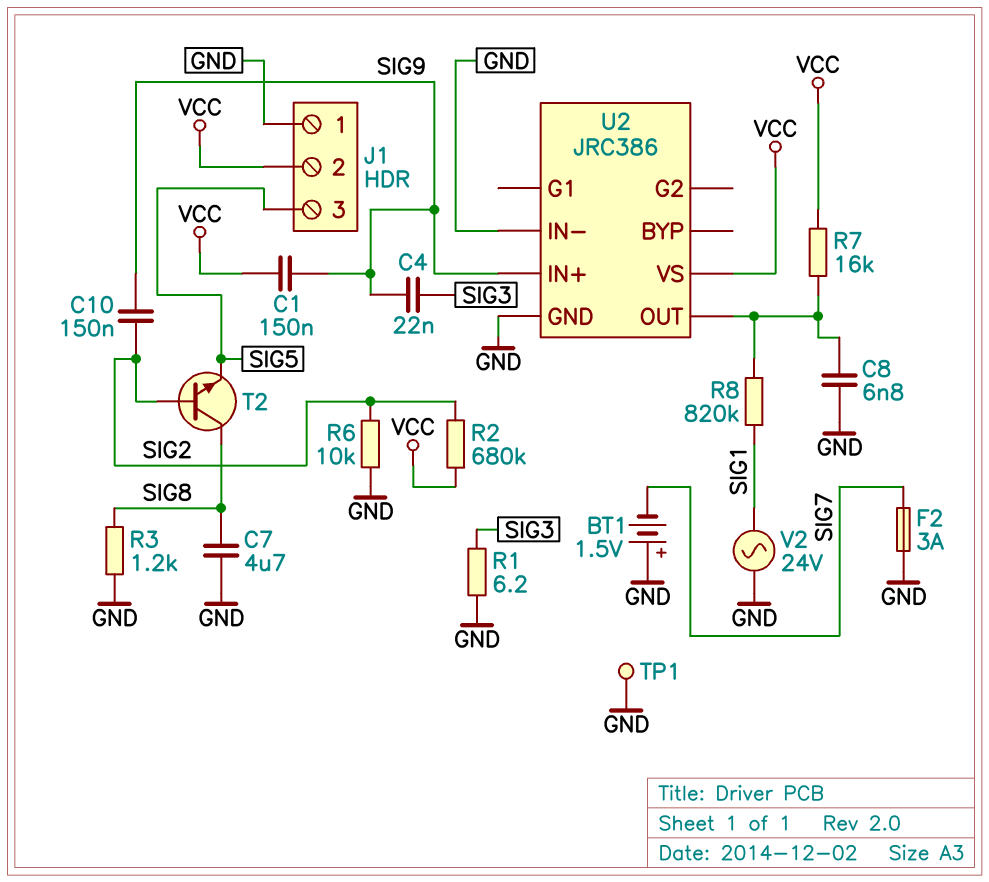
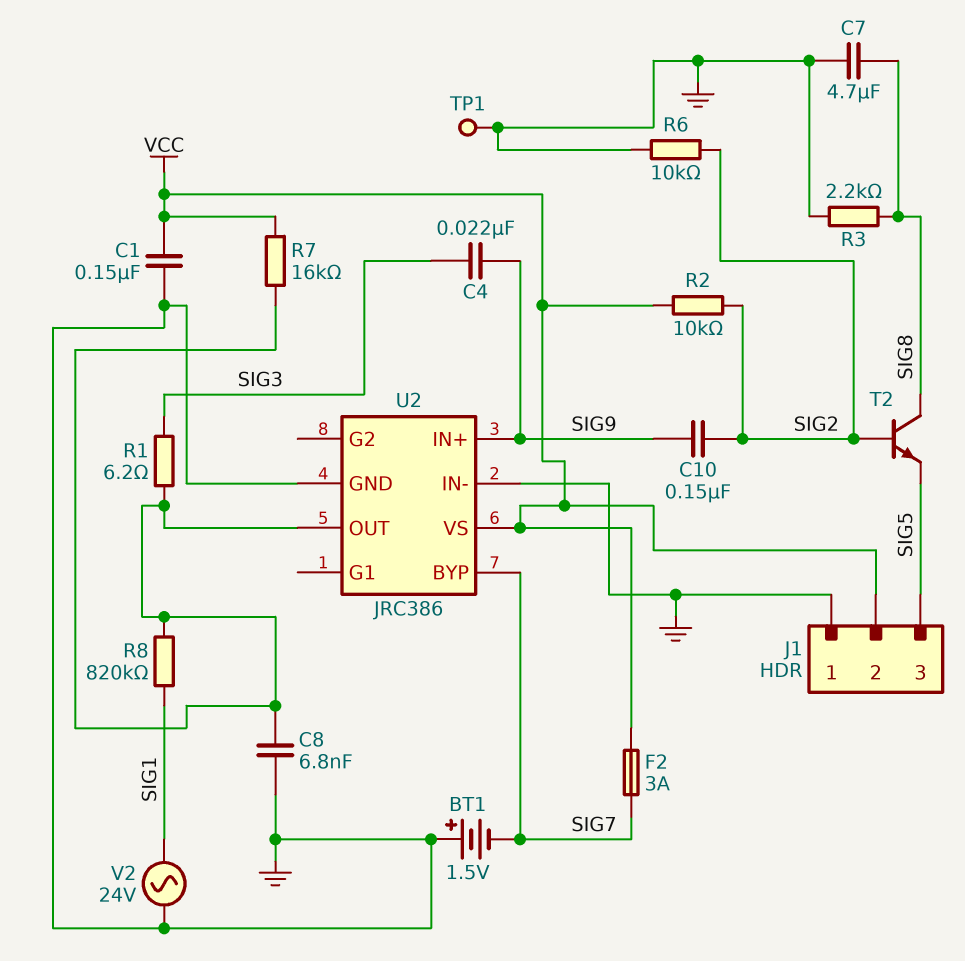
C1: 150nF (SIG9, VCC) -> 150nF (GND, VCC)
F2: 3A (GND, SIG7) -> 3A (SIG7, VCC)
R1: 6.2 (GND, SIG3) -> 6.2 (SIG3, U2/OUT)
R2: 680k (SIG2, VCC) -> 10k (SIG2, VCC)
R3: 1.2k (GND, SIG8) -> 2.2k (GND, SIG8)
U2 pin BYP: none -> SIG7

